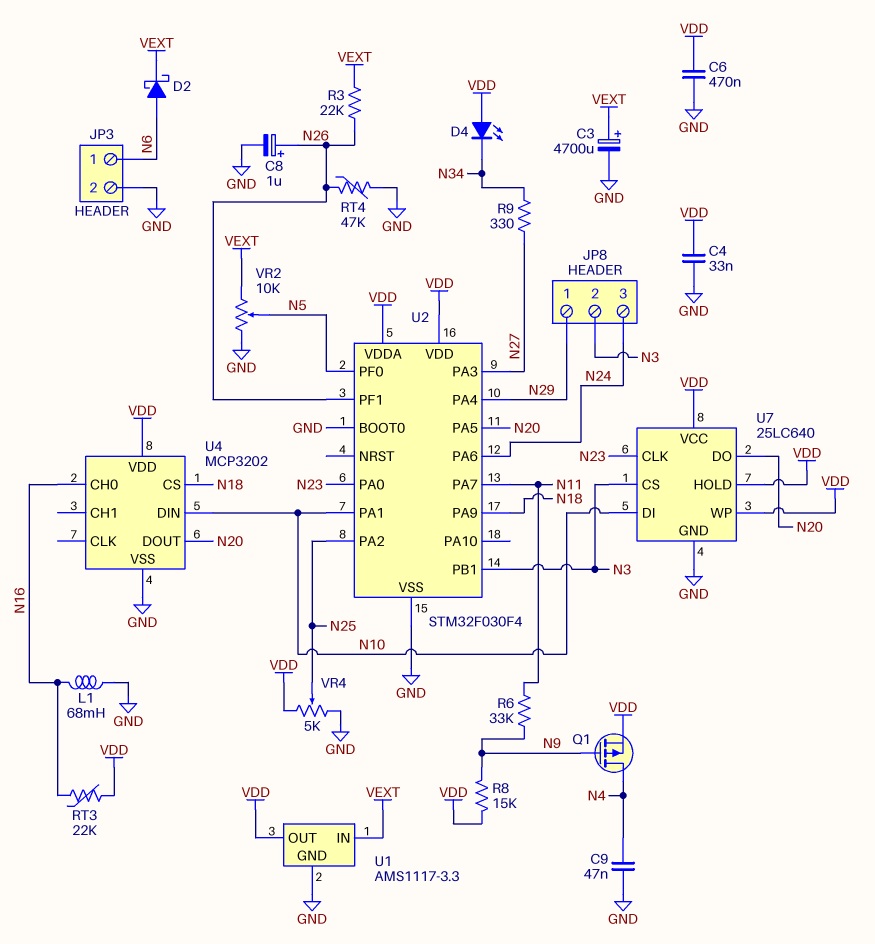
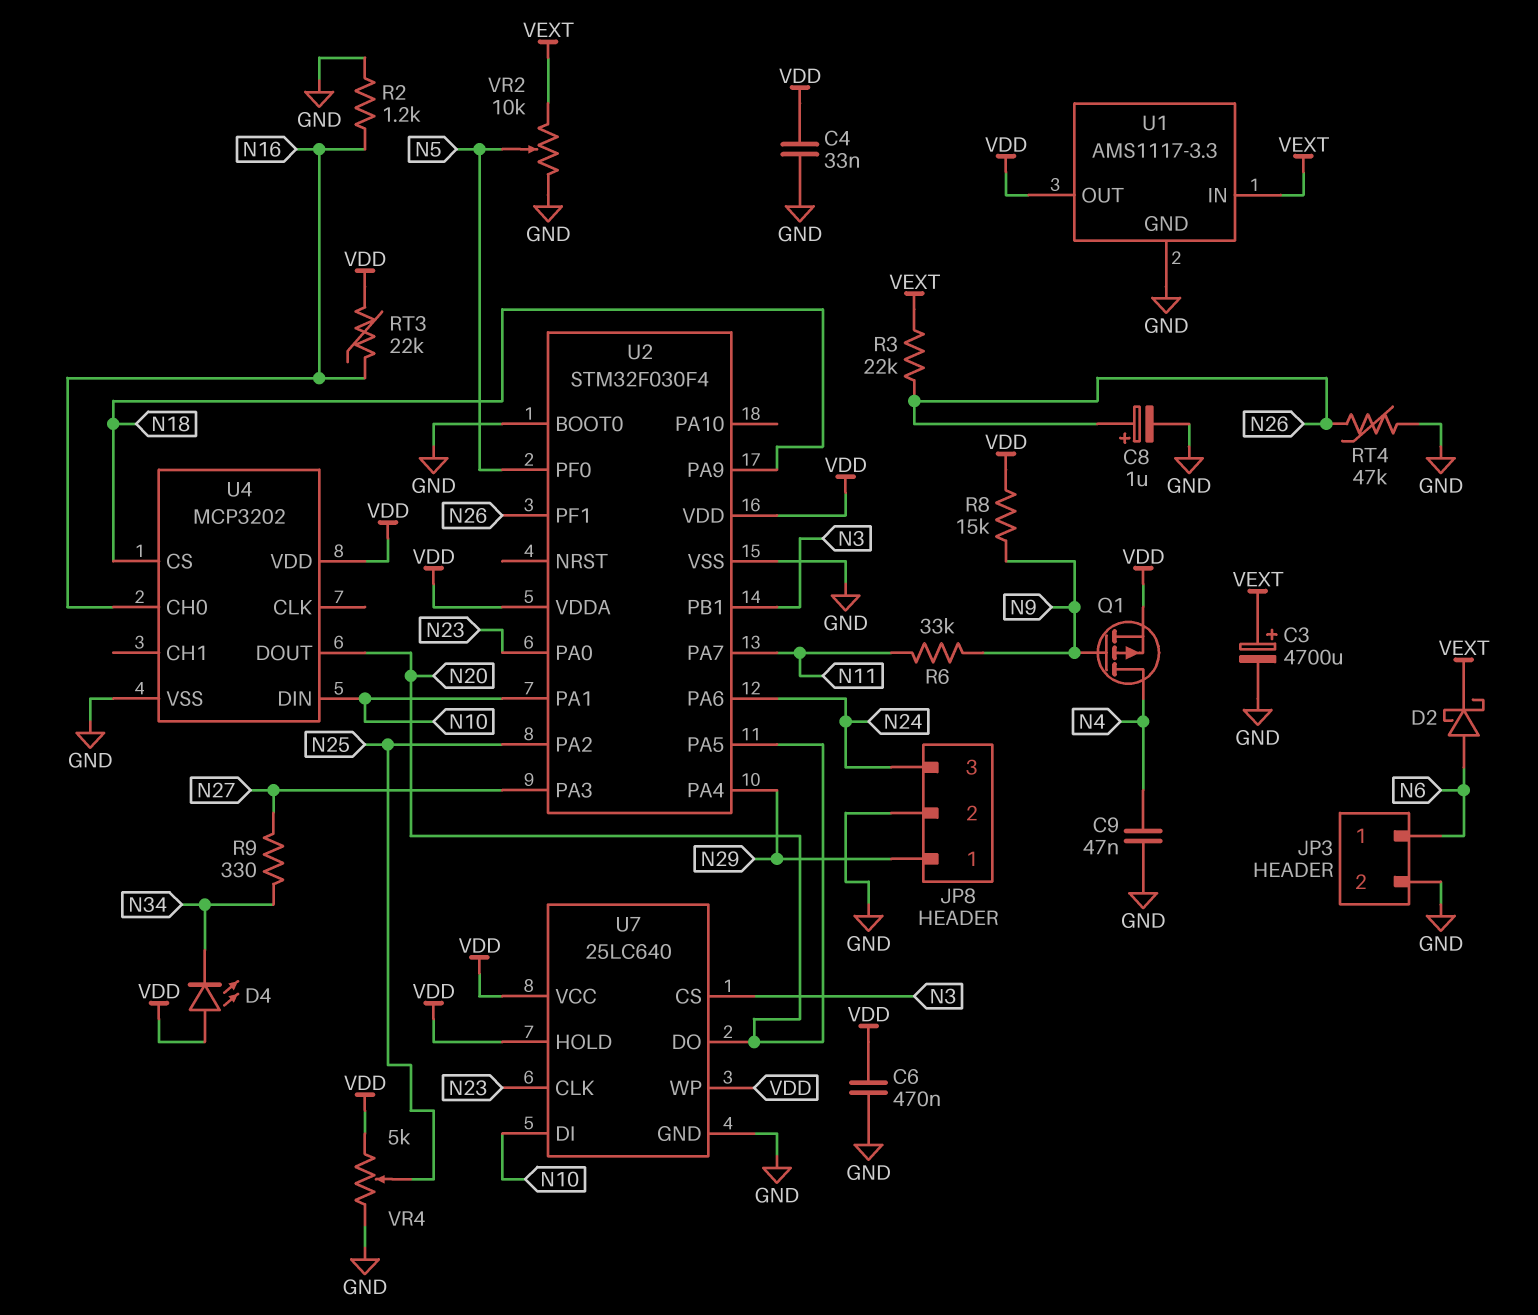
JP8 pin 2: N3 -> GND
L1: 68mH (GND, N16) -> none
R2: none -> 1.2k (GND, N16)

